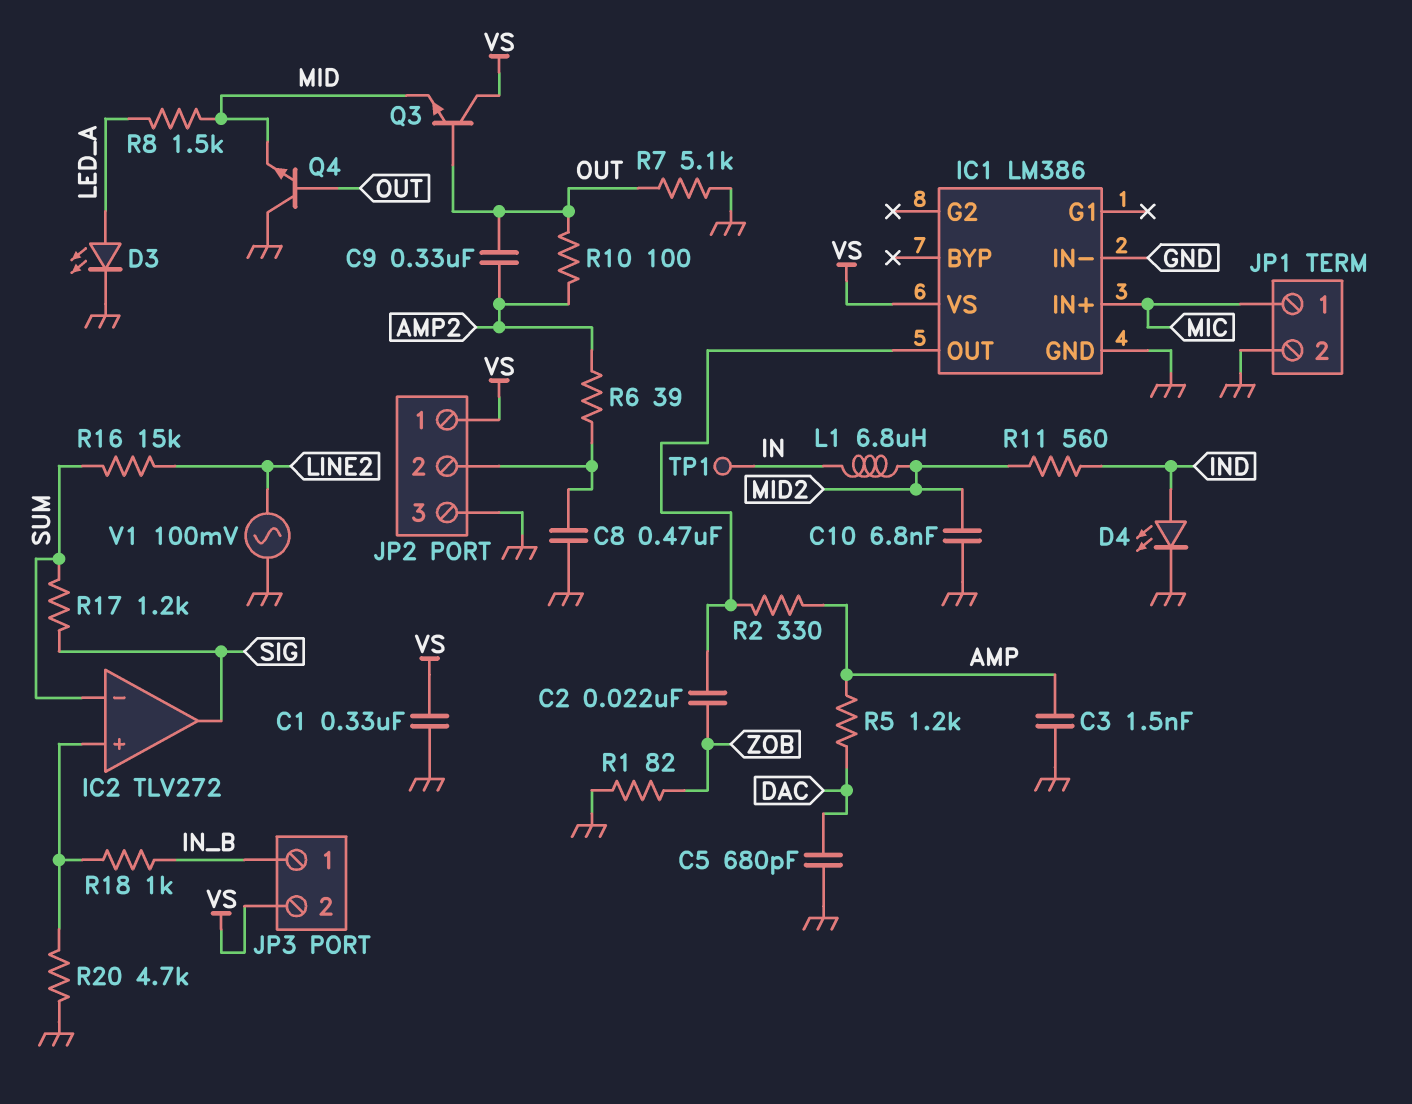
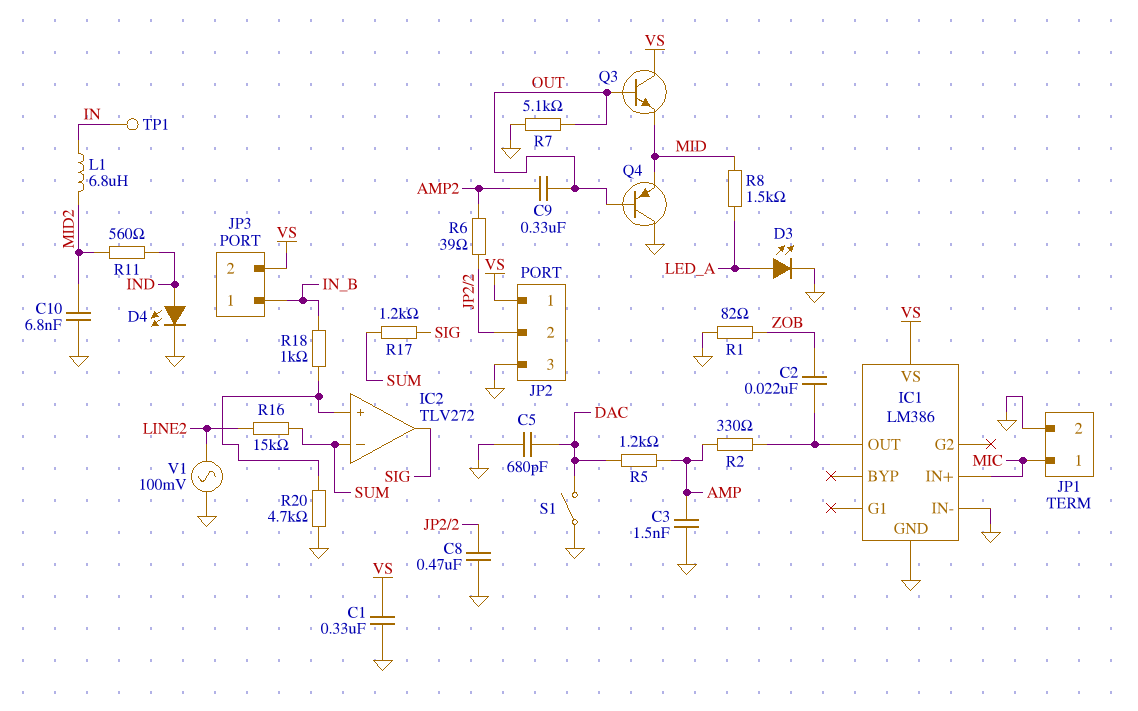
Q4: NPN (B OUT, C GND, E MID) -> PNP (B OUT, C GND, E MID)
R10: 100 (AMP2, OUT) -> none
S1: none -> switch (DAC, GND)

